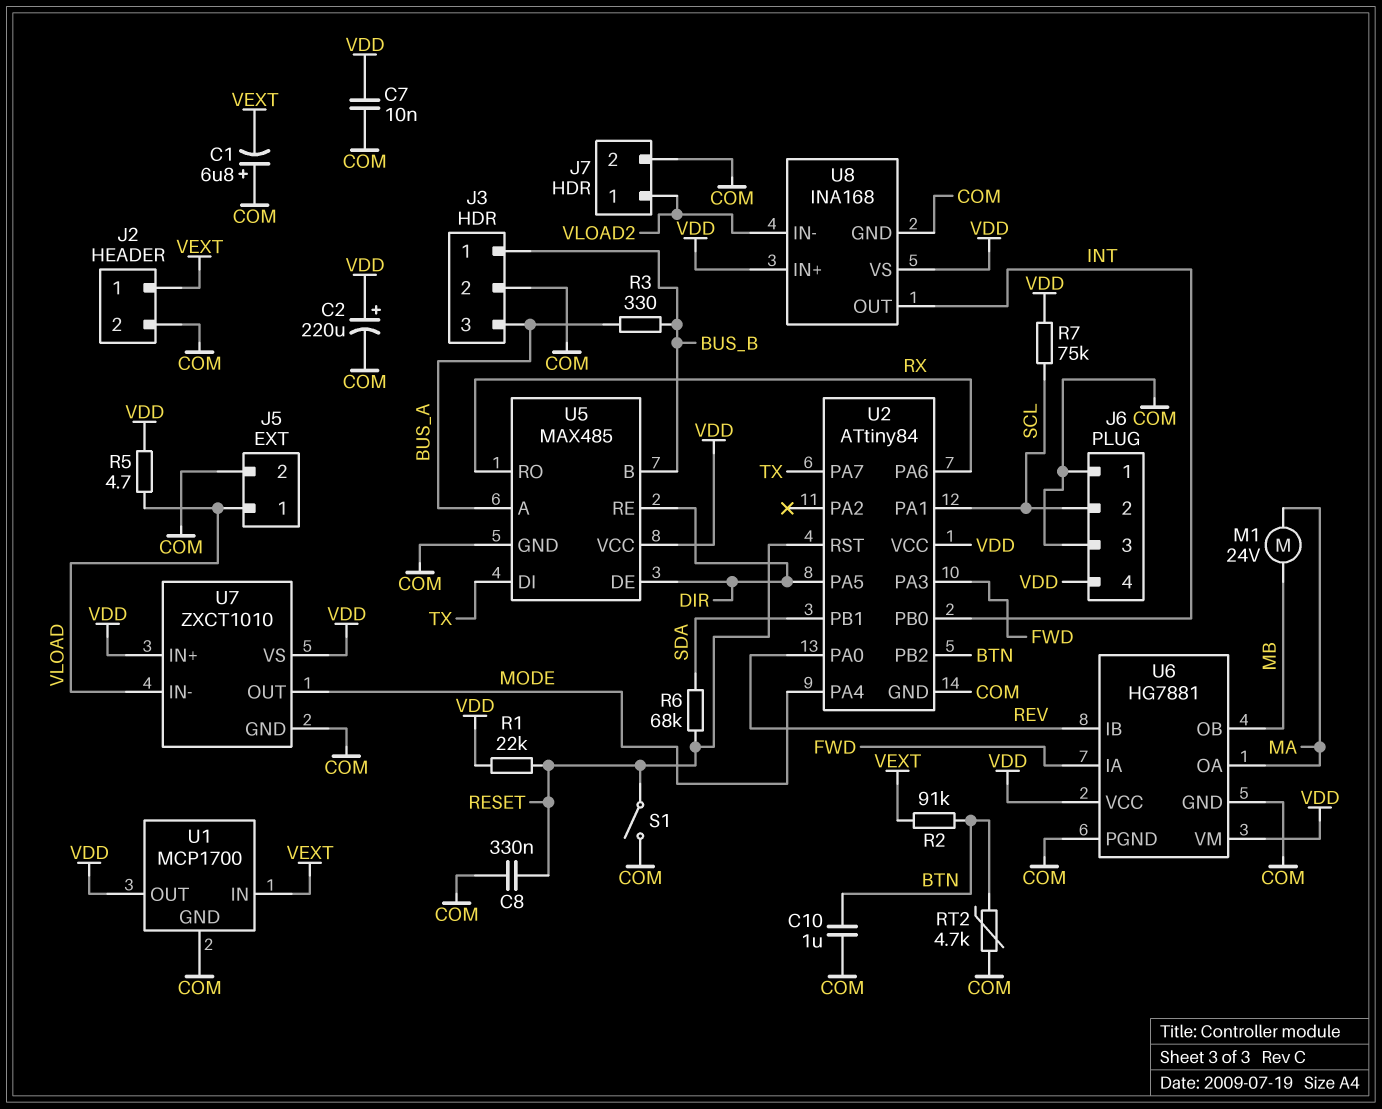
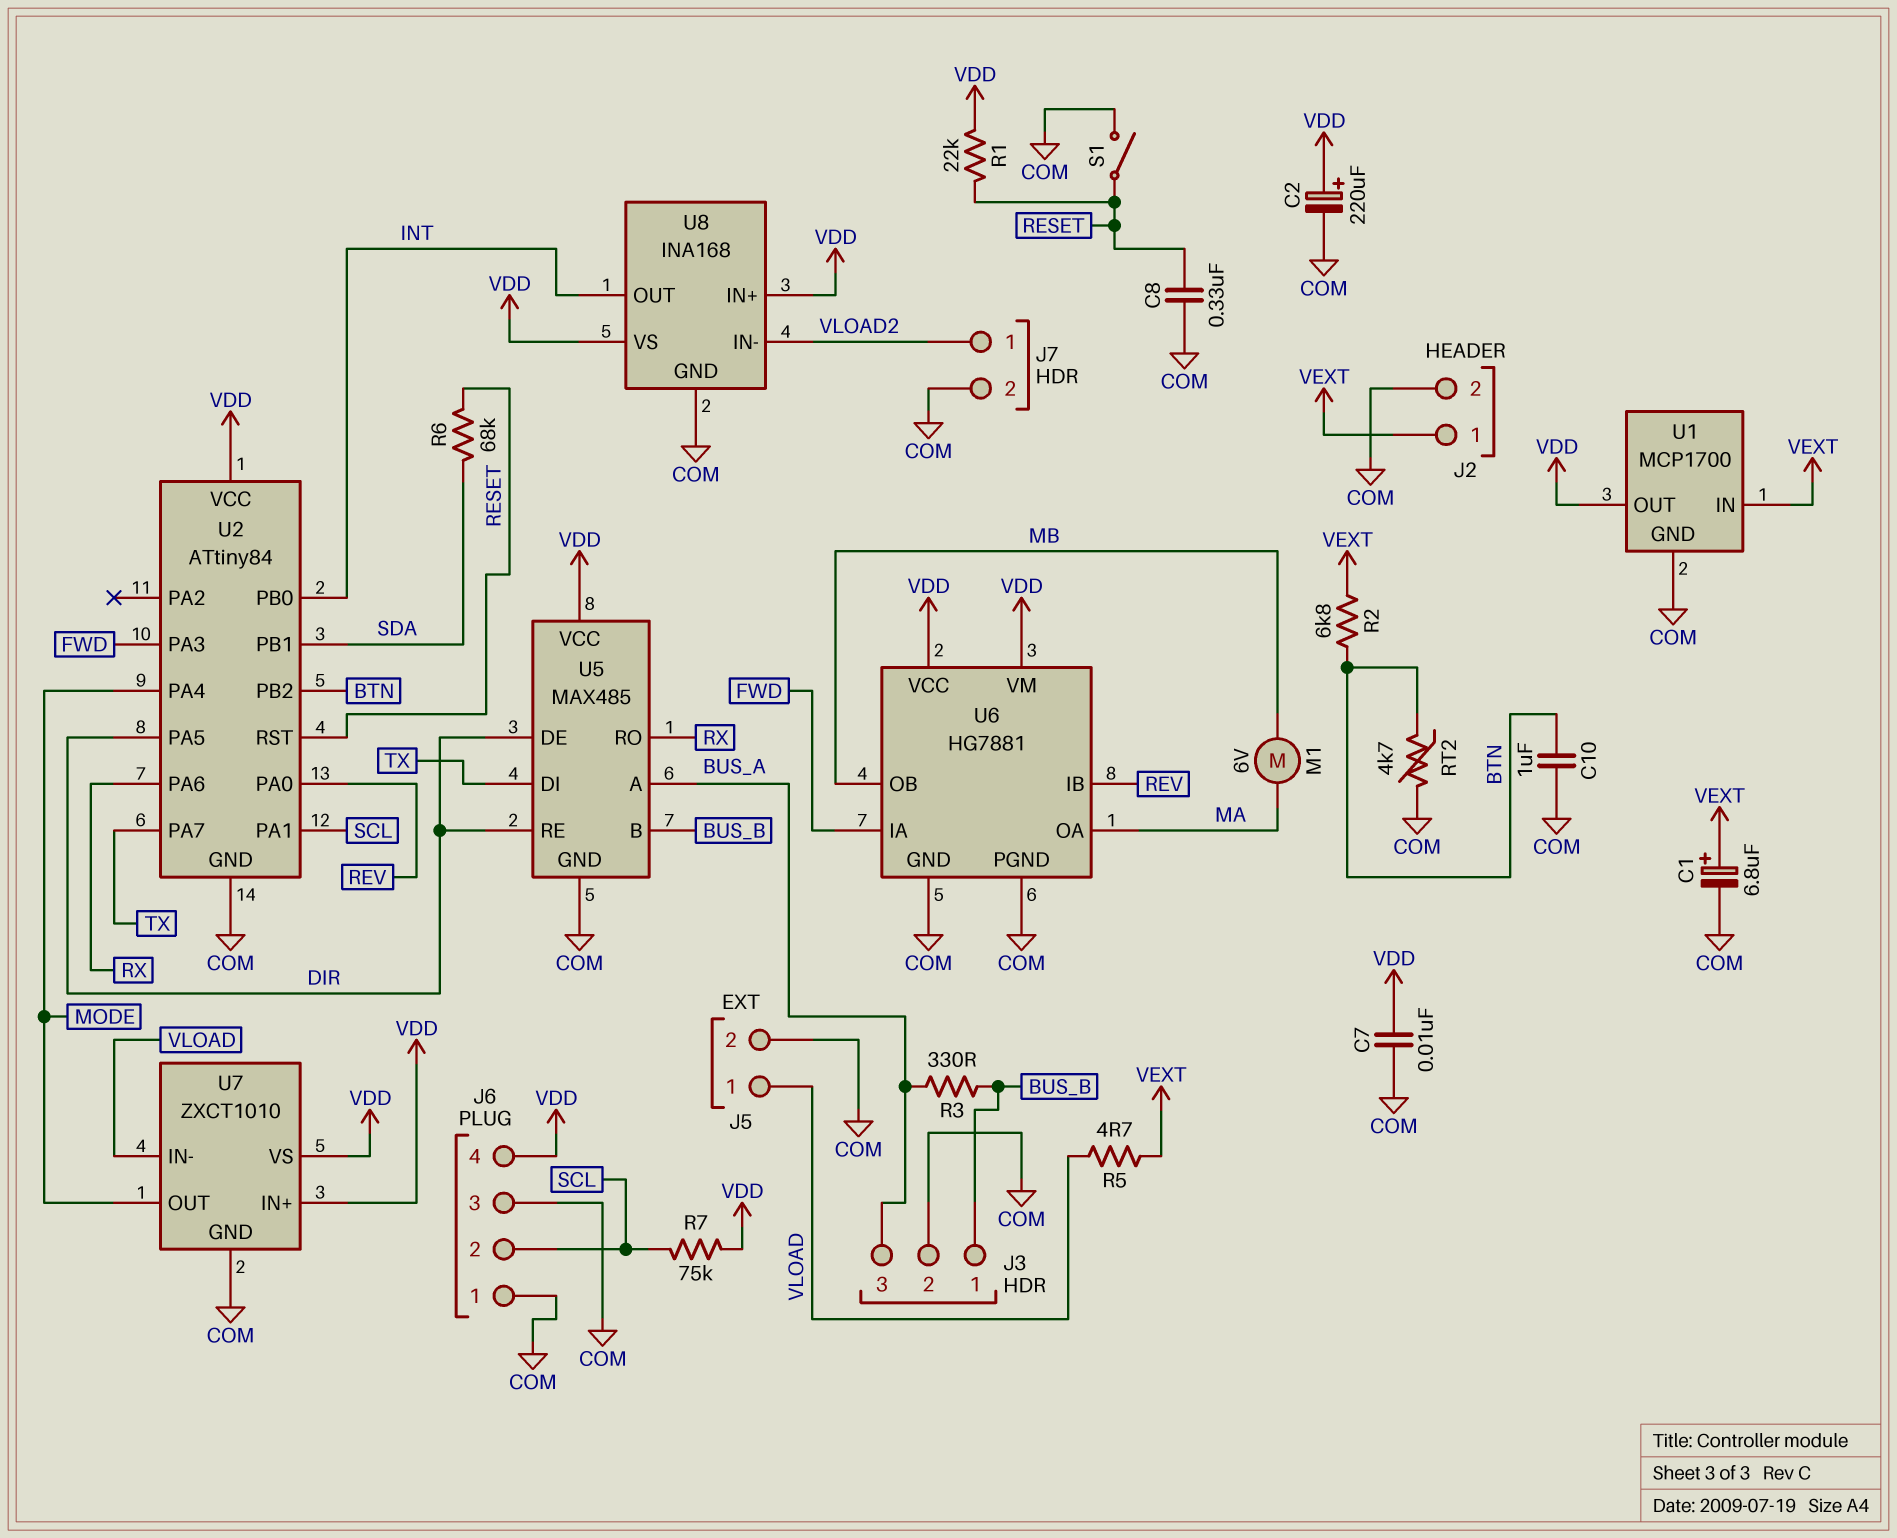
C1: 6.8uF (plus COM, minus VEXT) -> 6.8uF (plus VEXT, minus COM)
M1: motor 24V (MA, MB) -> motor 6V (MA, MB)
R2: 91k (BTN, VEXT) -> 6.8k (BTN, VEXT)
R5: 4.7 (VDD, VLOAD) -> 4.7 (VEXT, VLOAD)

